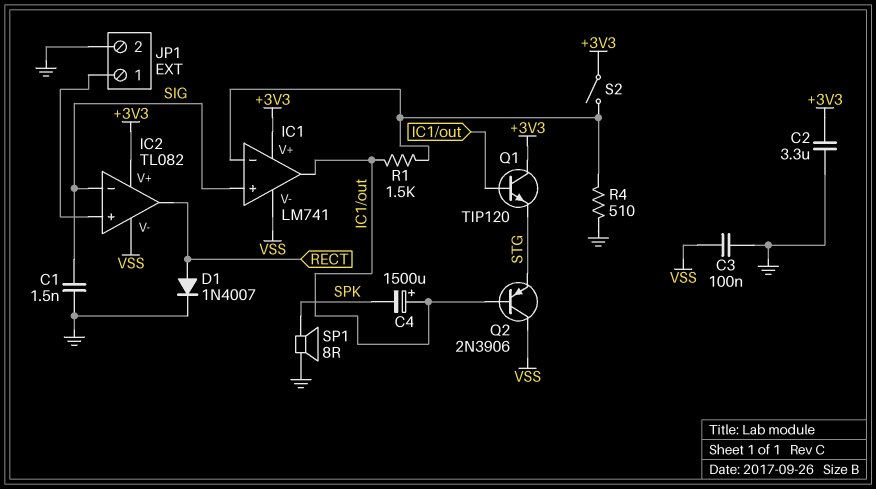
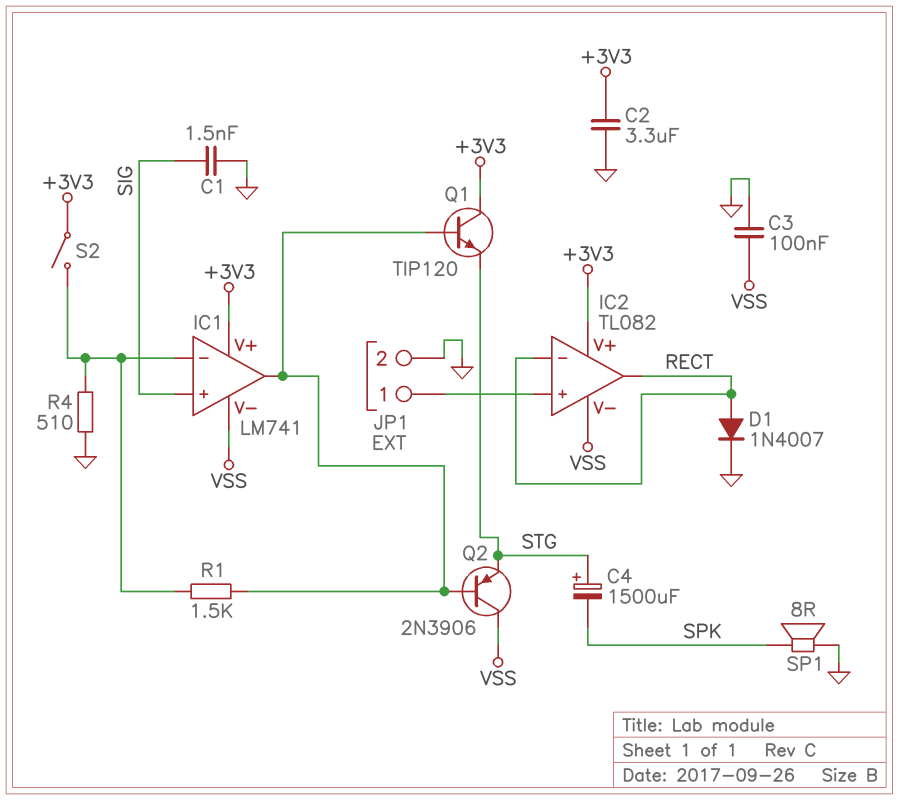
C4: 1500uF (plus IC1/out, minus SPK) -> 1500uF (plus STG, minus SPK)
IC2 pin in-: SIG -> RECT

